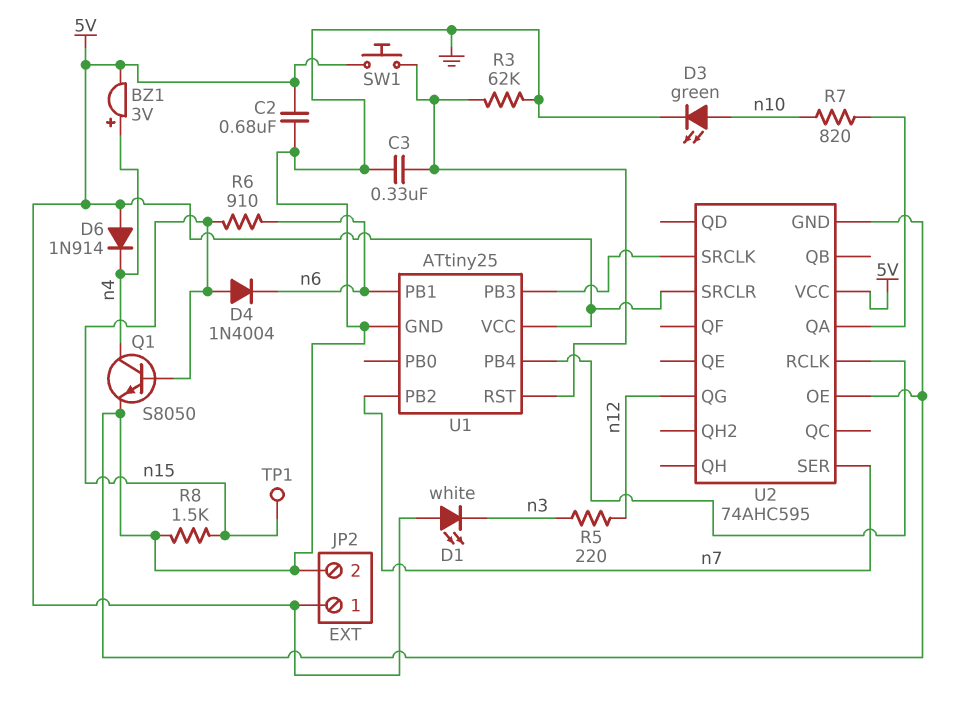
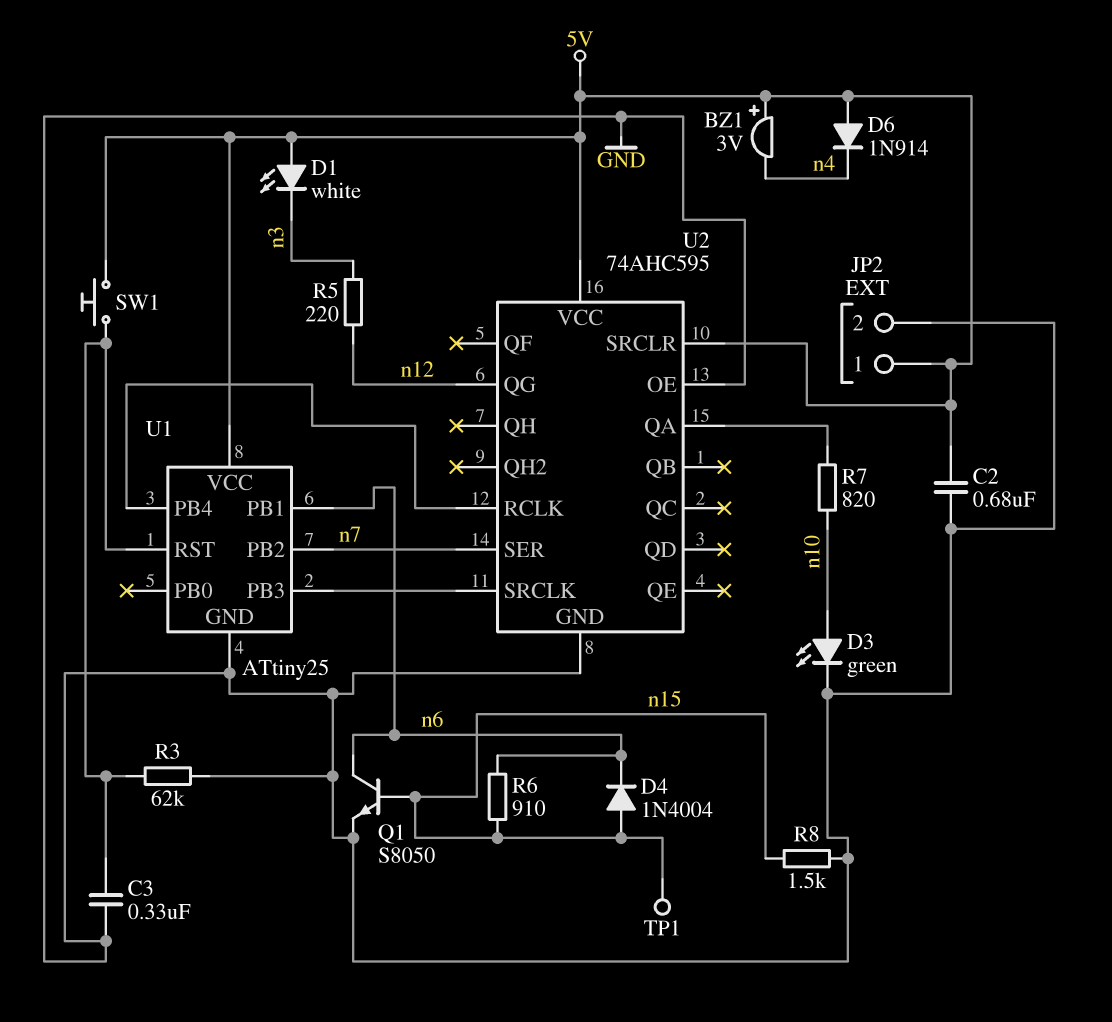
BZ1: buzzer 3V (plus n4, minus 5V) -> buzzer 3V (plus 5V, minus n4)
Q1: NPN S8050 (B n15, C n4, E GND) -> NPN S8050 (B n15, C n6, E GND)

